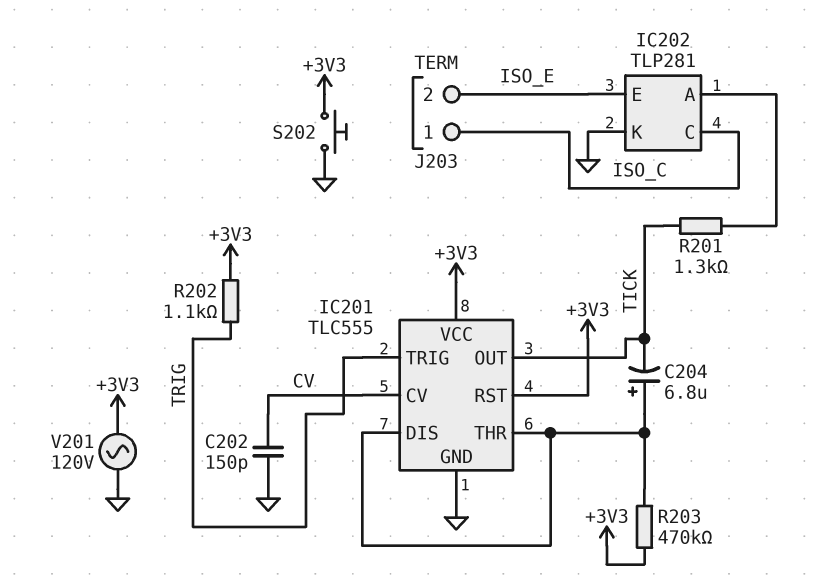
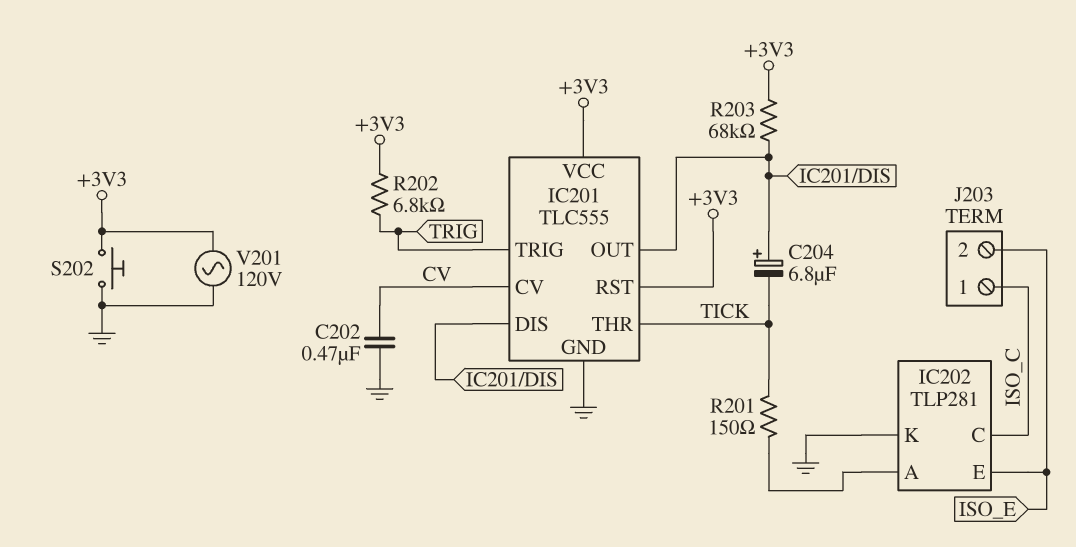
C202: 150pF (CV, GND) -> 470nF (CV, GND)
IC201 pin OUT: TICK -> IC201/DIS
IC201 pin THR: IC201/DIS -> TICK
R201: 1.3k (IC202/A, TICK) -> 150 (IC202/A, TICK)
R202: 1.1k (+3V3, TRIG) -> 6.8k (+3V3, TRIG)
R203: 470k (+3V3, IC201/DIS) -> 68k (+3V3, IC201/DIS)

